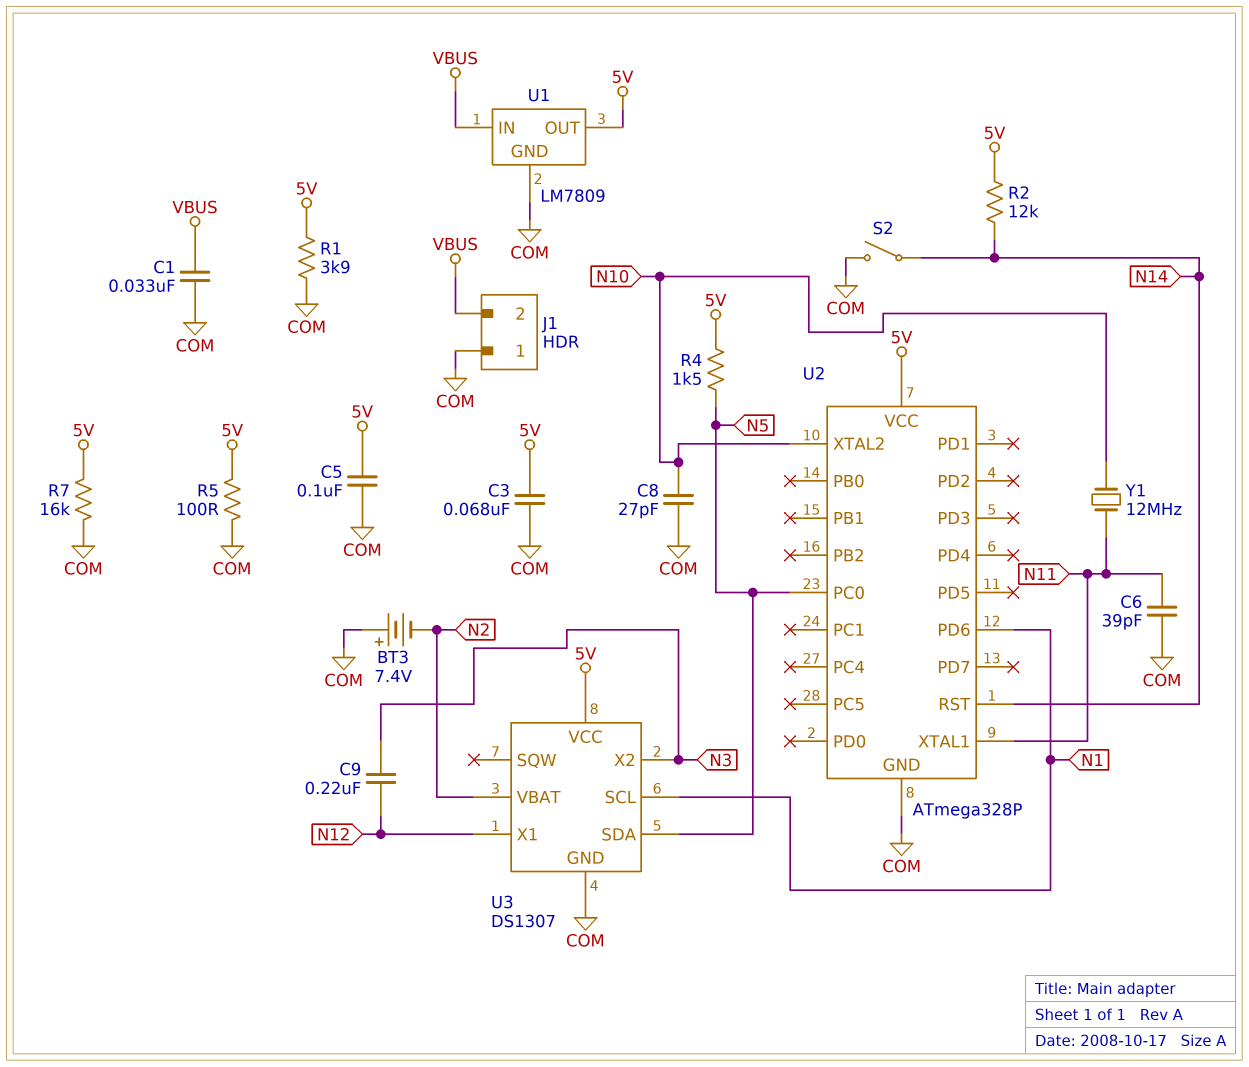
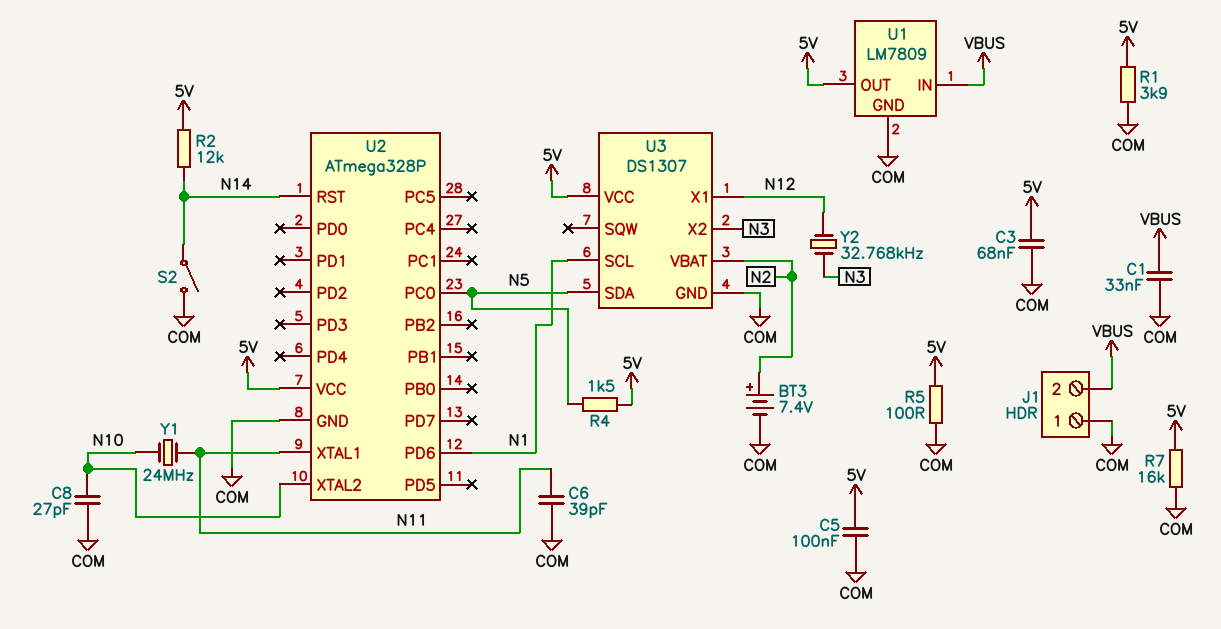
BT3: 7.4V (plus COM, minus N2) -> 7.4V (plus N2, minus COM)
C9: 220nF (N3, N12) -> none
Y1: 12MHz (N10, N11) -> 24MHz (N10, N11)
Y2: none -> 32.768kHz (N3, N12)

